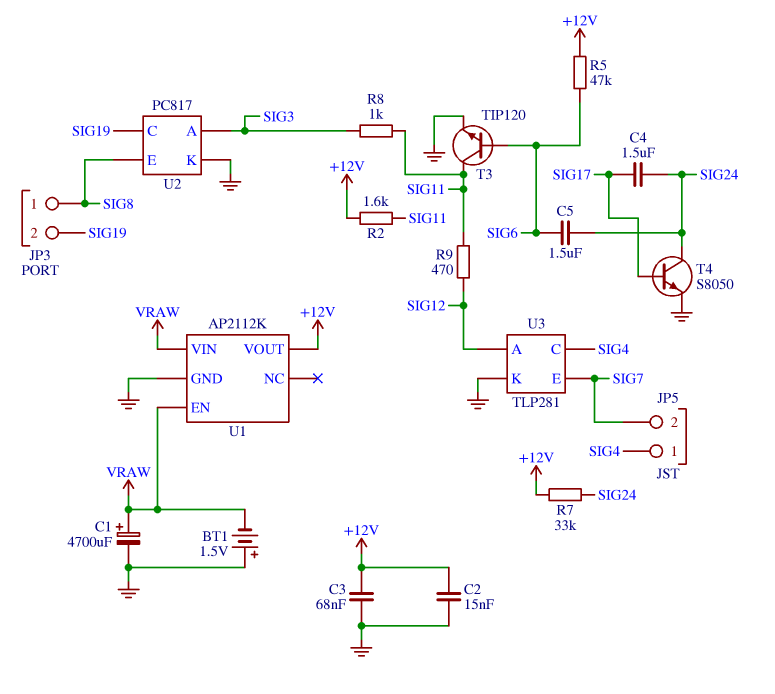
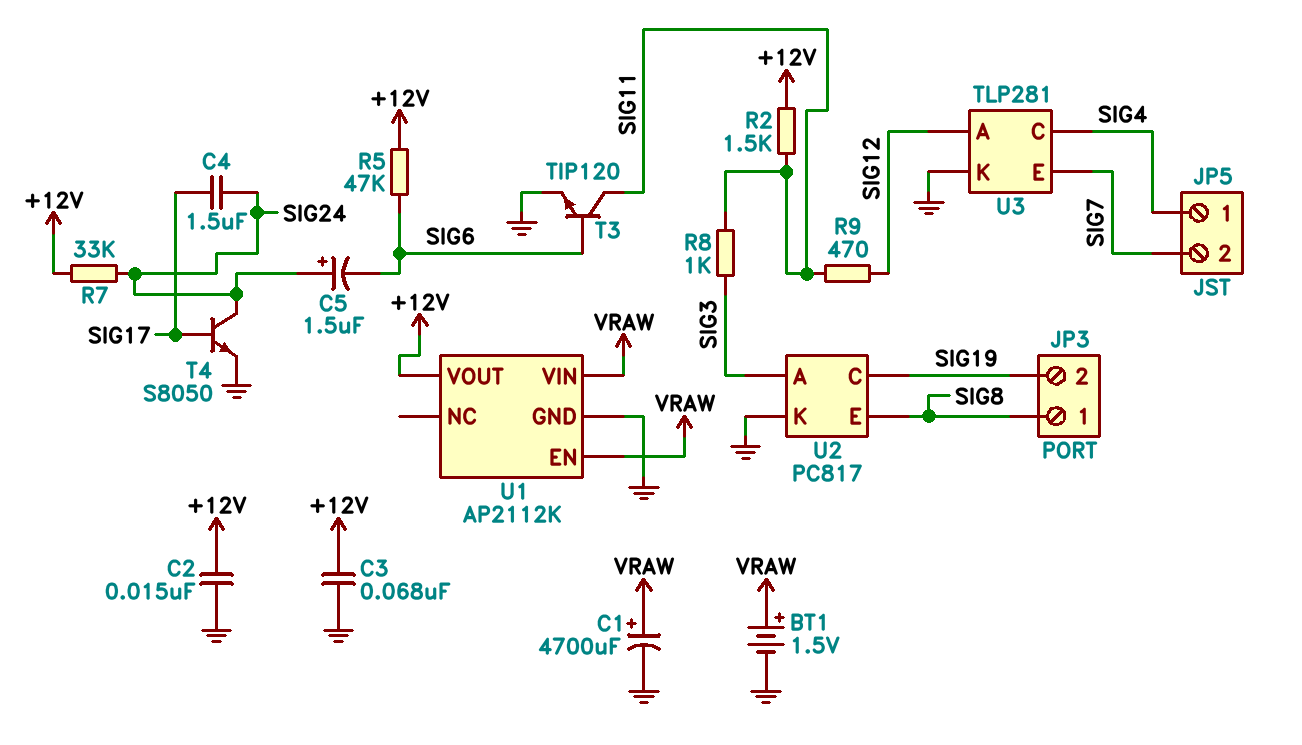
BT1: 1.5V (plus GND, minus VRAW) -> 1.5V (plus VRAW, minus GND)
C5: 1.5uF (SIG6, SIG24) -> 1.5uF (plus SIG24, minus SIG6)
R2: 1.6k (+12V, SIG11) -> 1.5k (+12V, SIG11)

